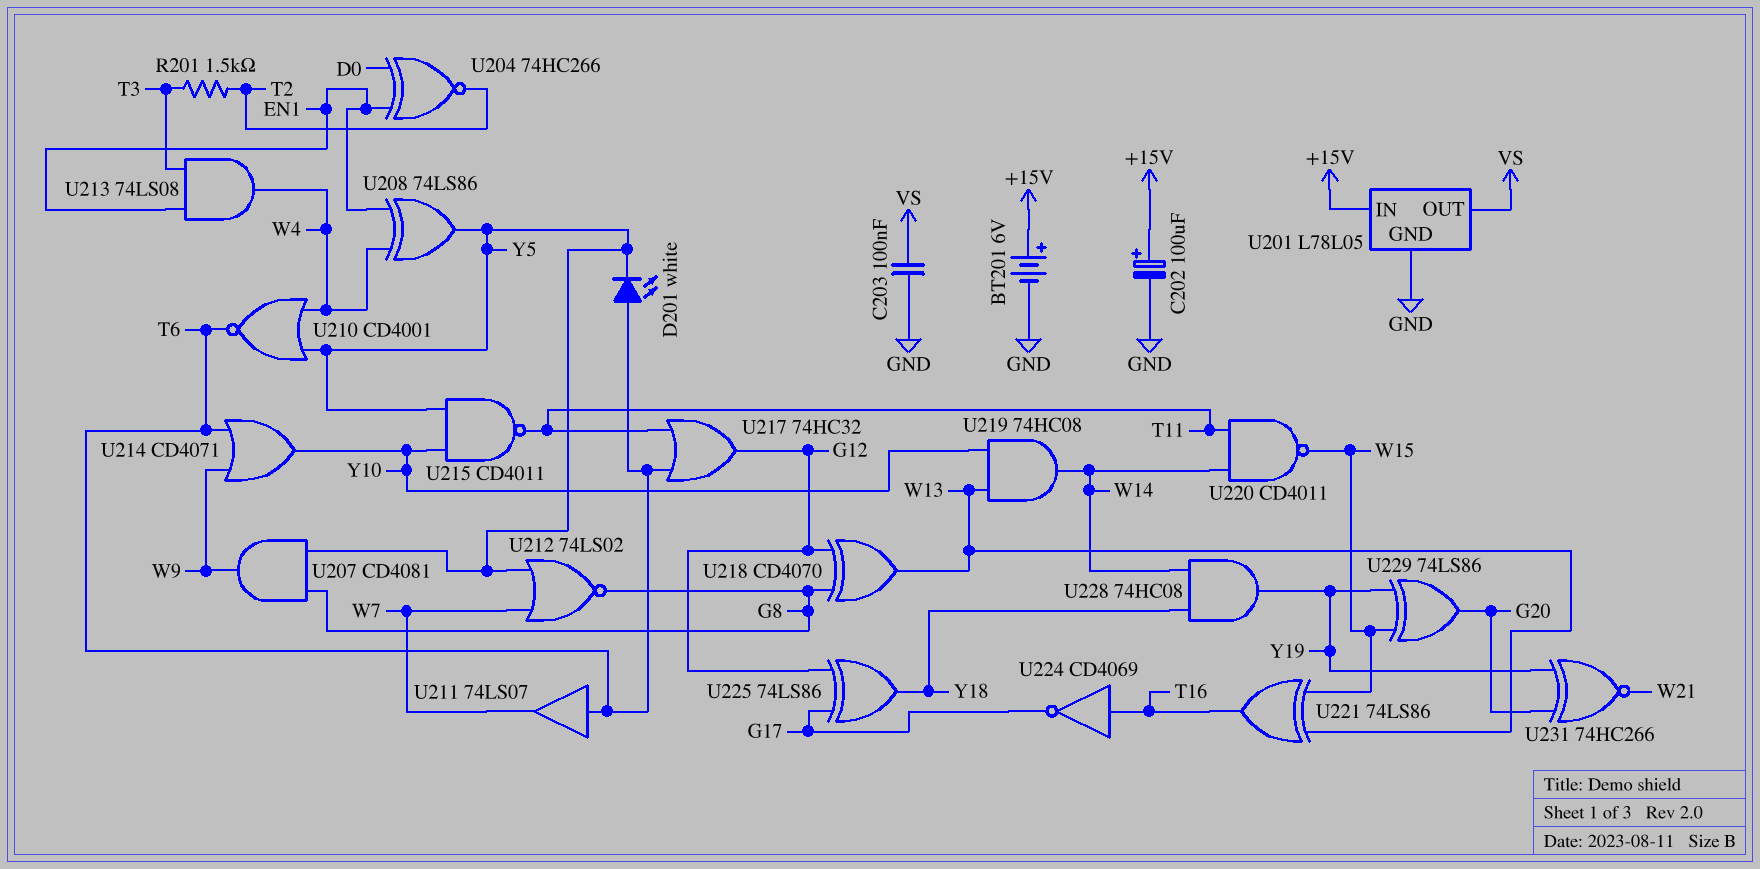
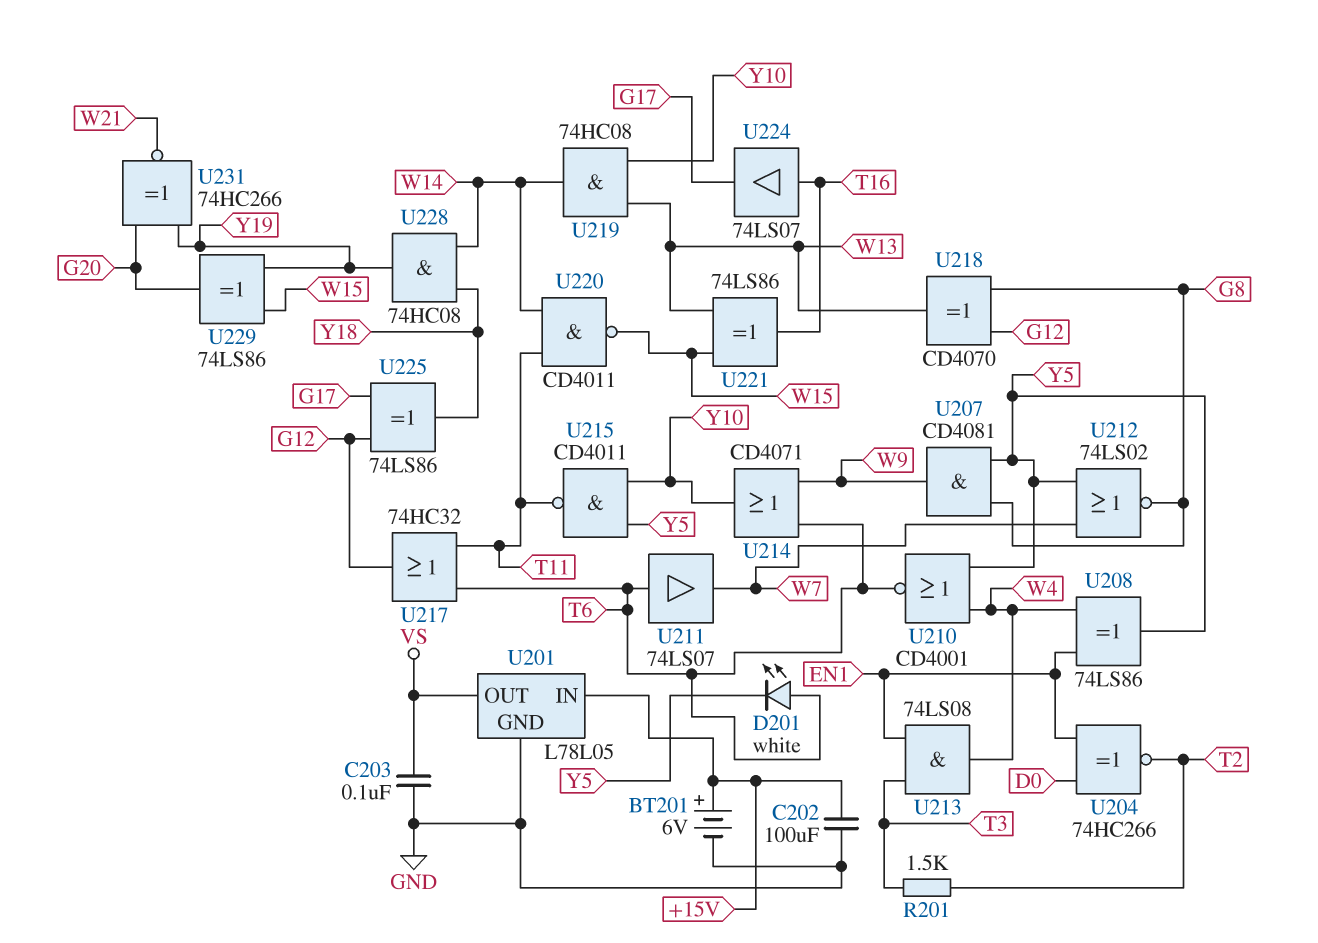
C202: 100uF (plus +15V, minus GND) -> 100uF (+15V, GND)
U224: NOT CD4069 (in T16, out G17) -> buffer 74LS07 (in T16, out G17)

